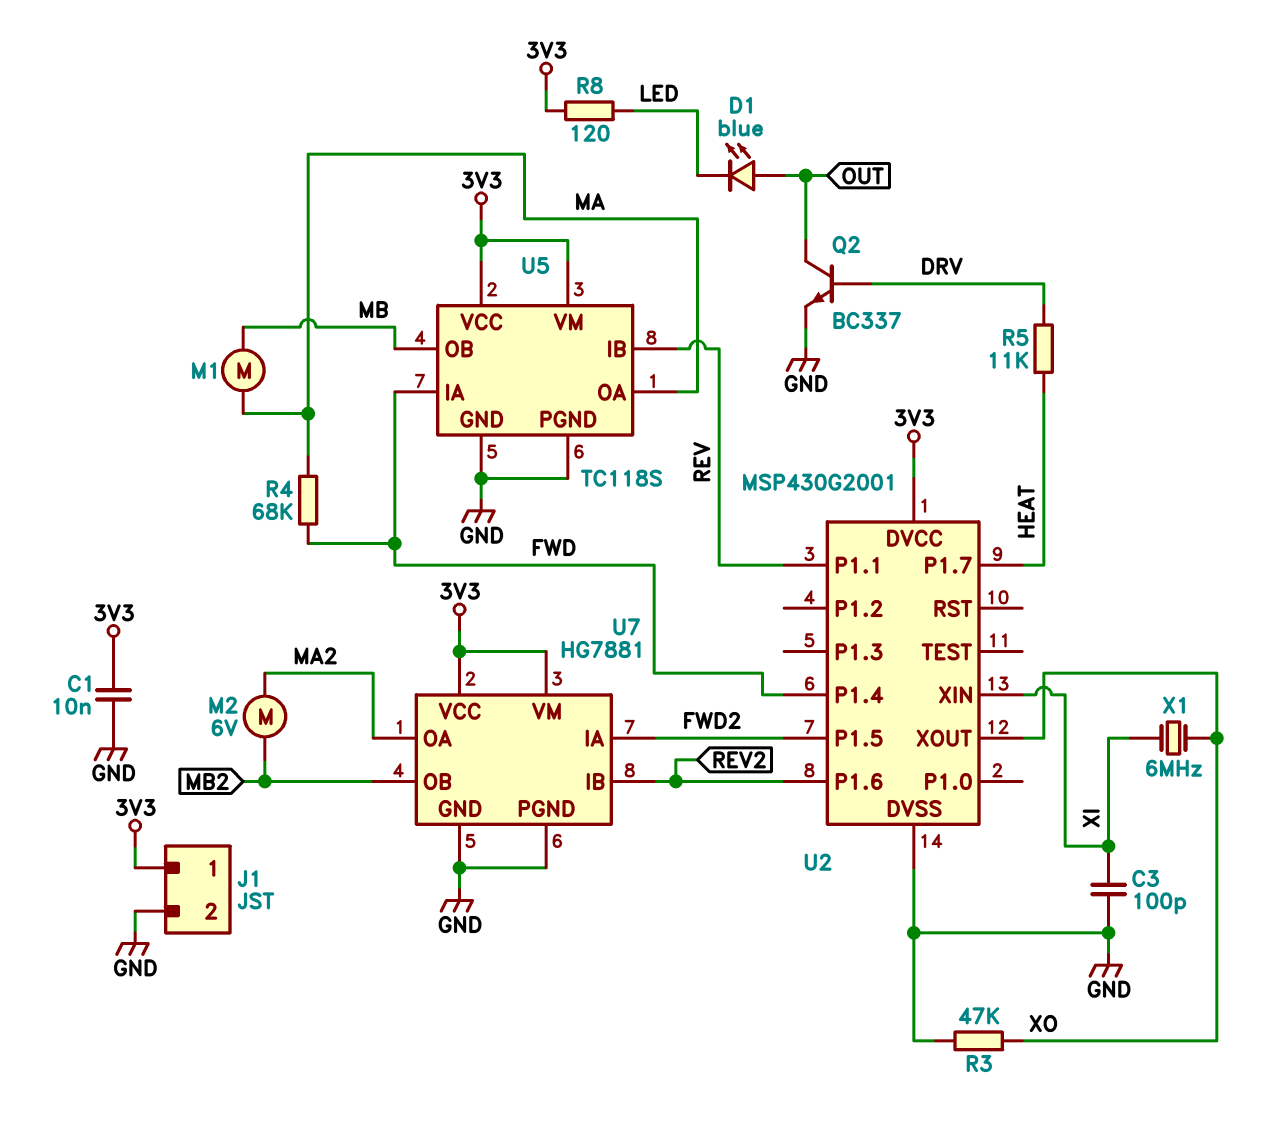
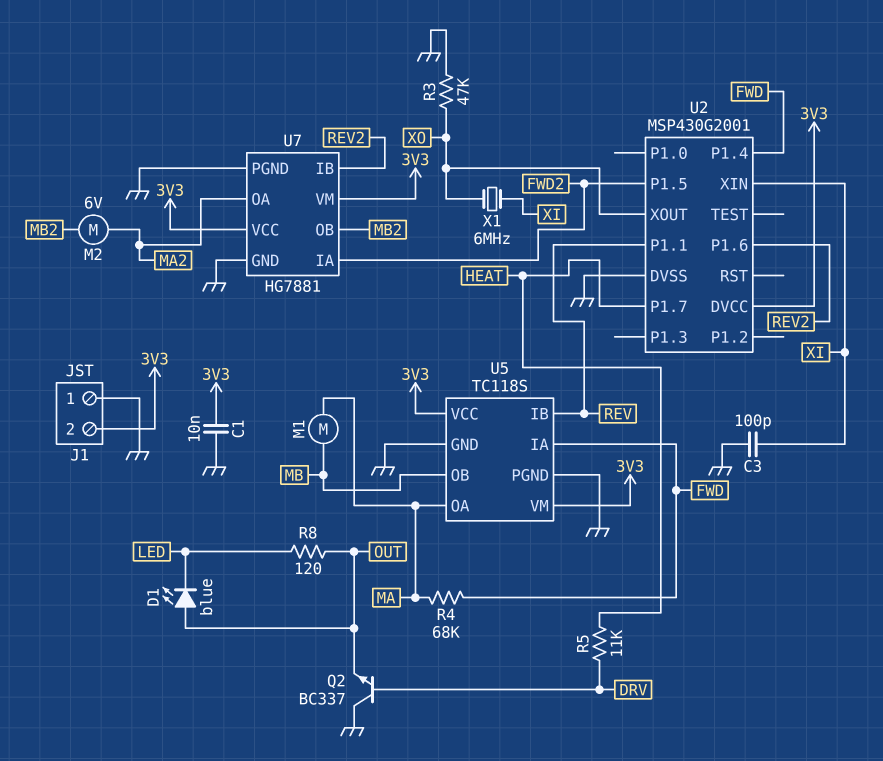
J1 pin 1: 3V3 -> GND
J1 pin 2: GND -> 3V3
Q2: NPN BC337 (B DRV, C OUT, E GND) -> NPN BC337 (B DRV, C GND, E OUT)
R8: 120 (3V3, LED) -> 120 (LED, OUT)

